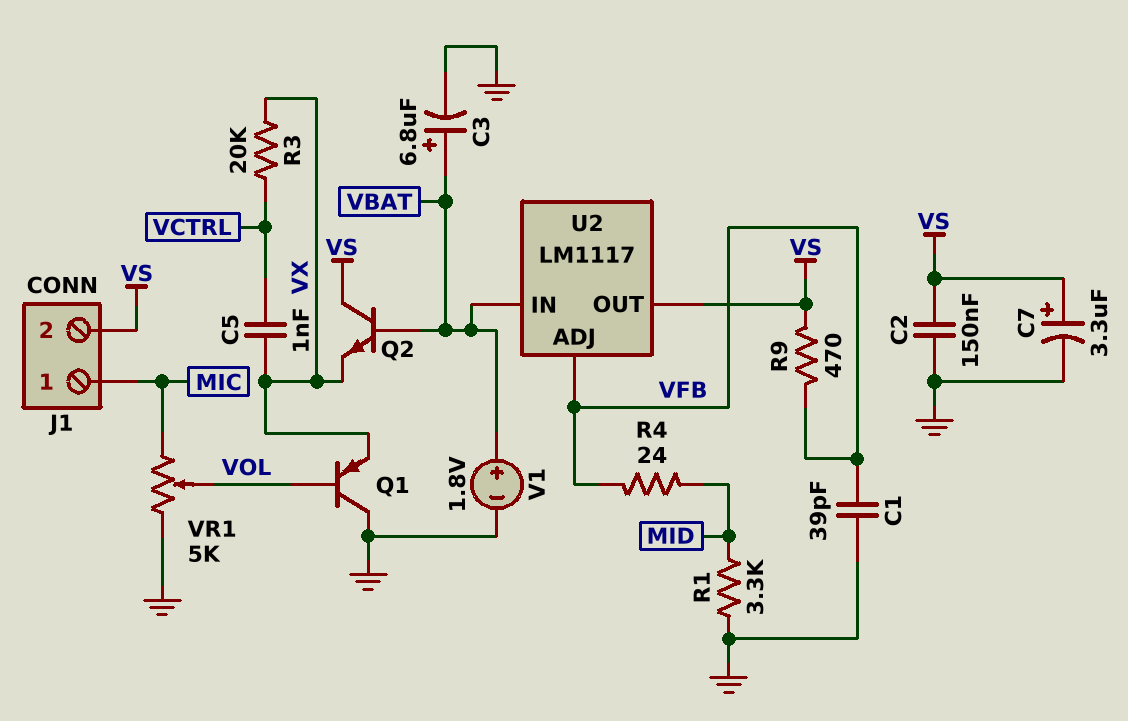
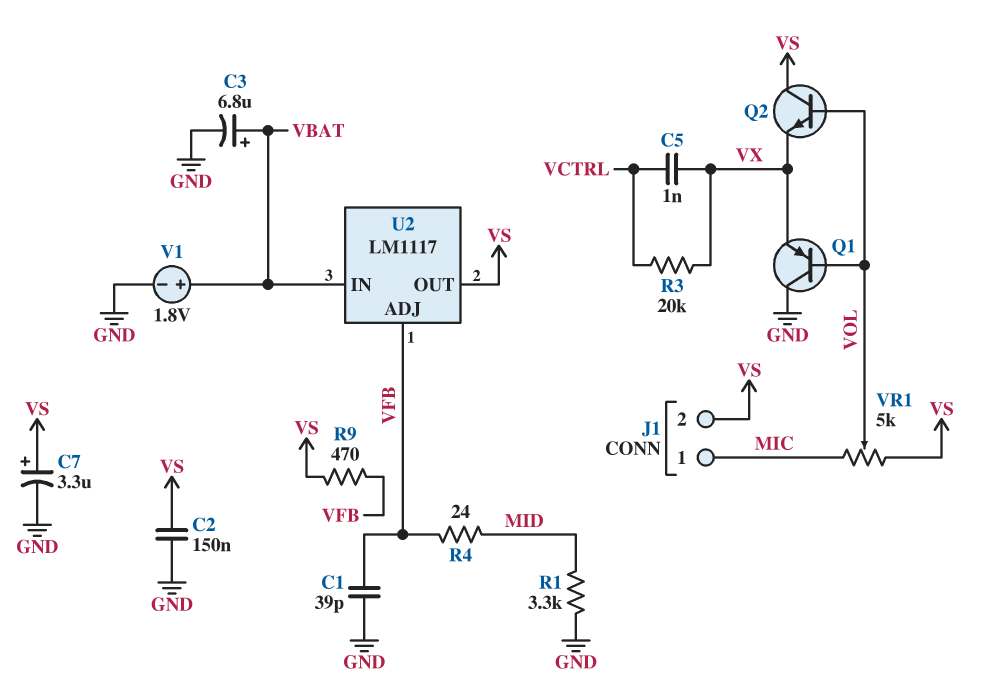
Q2: NPN (B VBAT, C VS, E VX) -> NPN (B VOL, C VS, E VX)
VR1: 5k (GND, MIC, wiper VOL) -> 5k (MIC, VS, wiper VOL)

